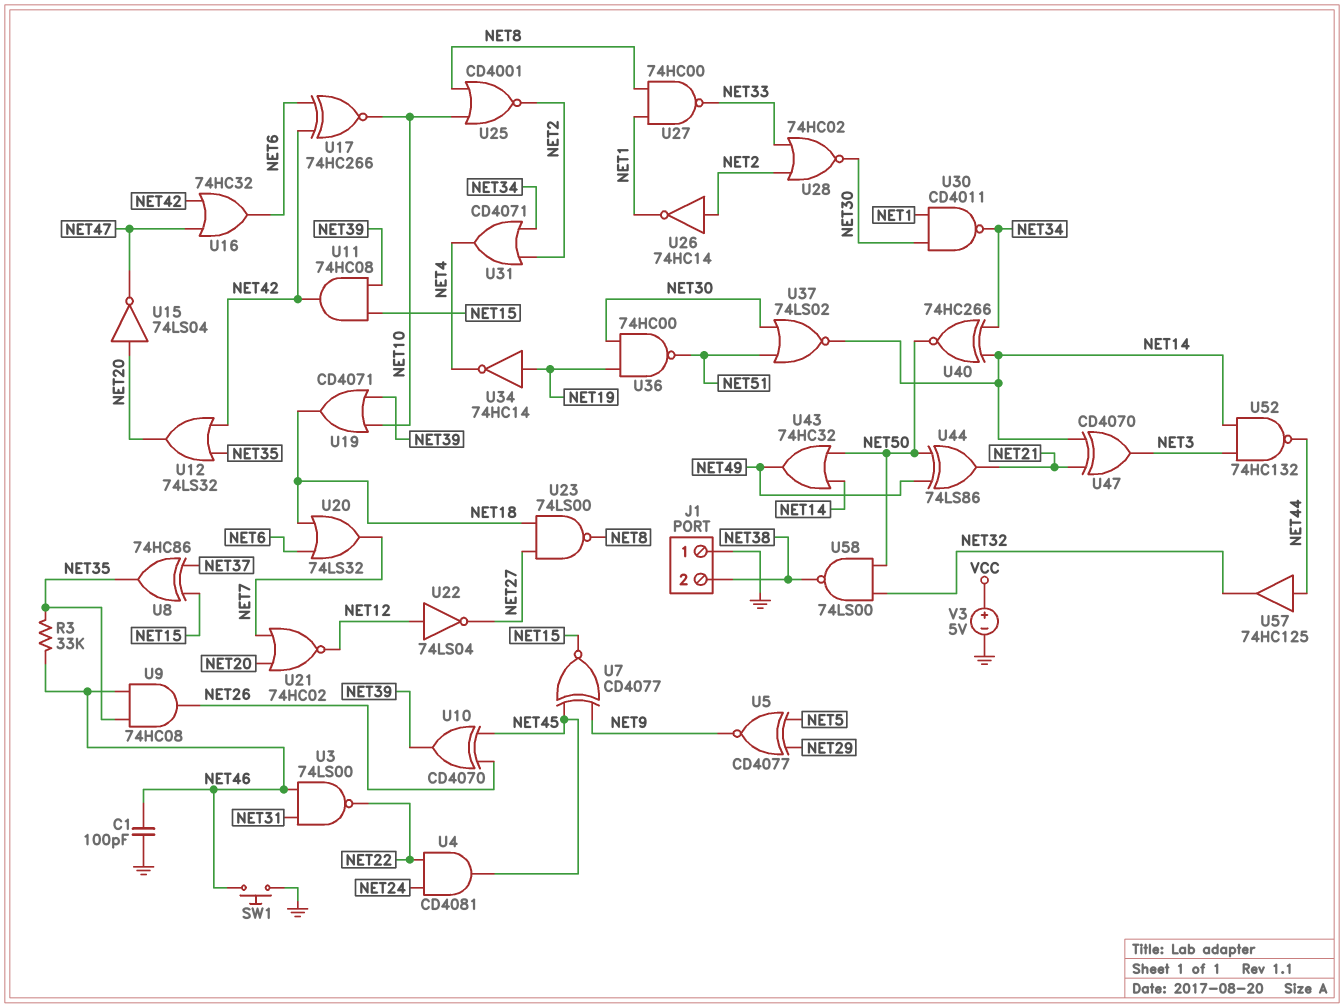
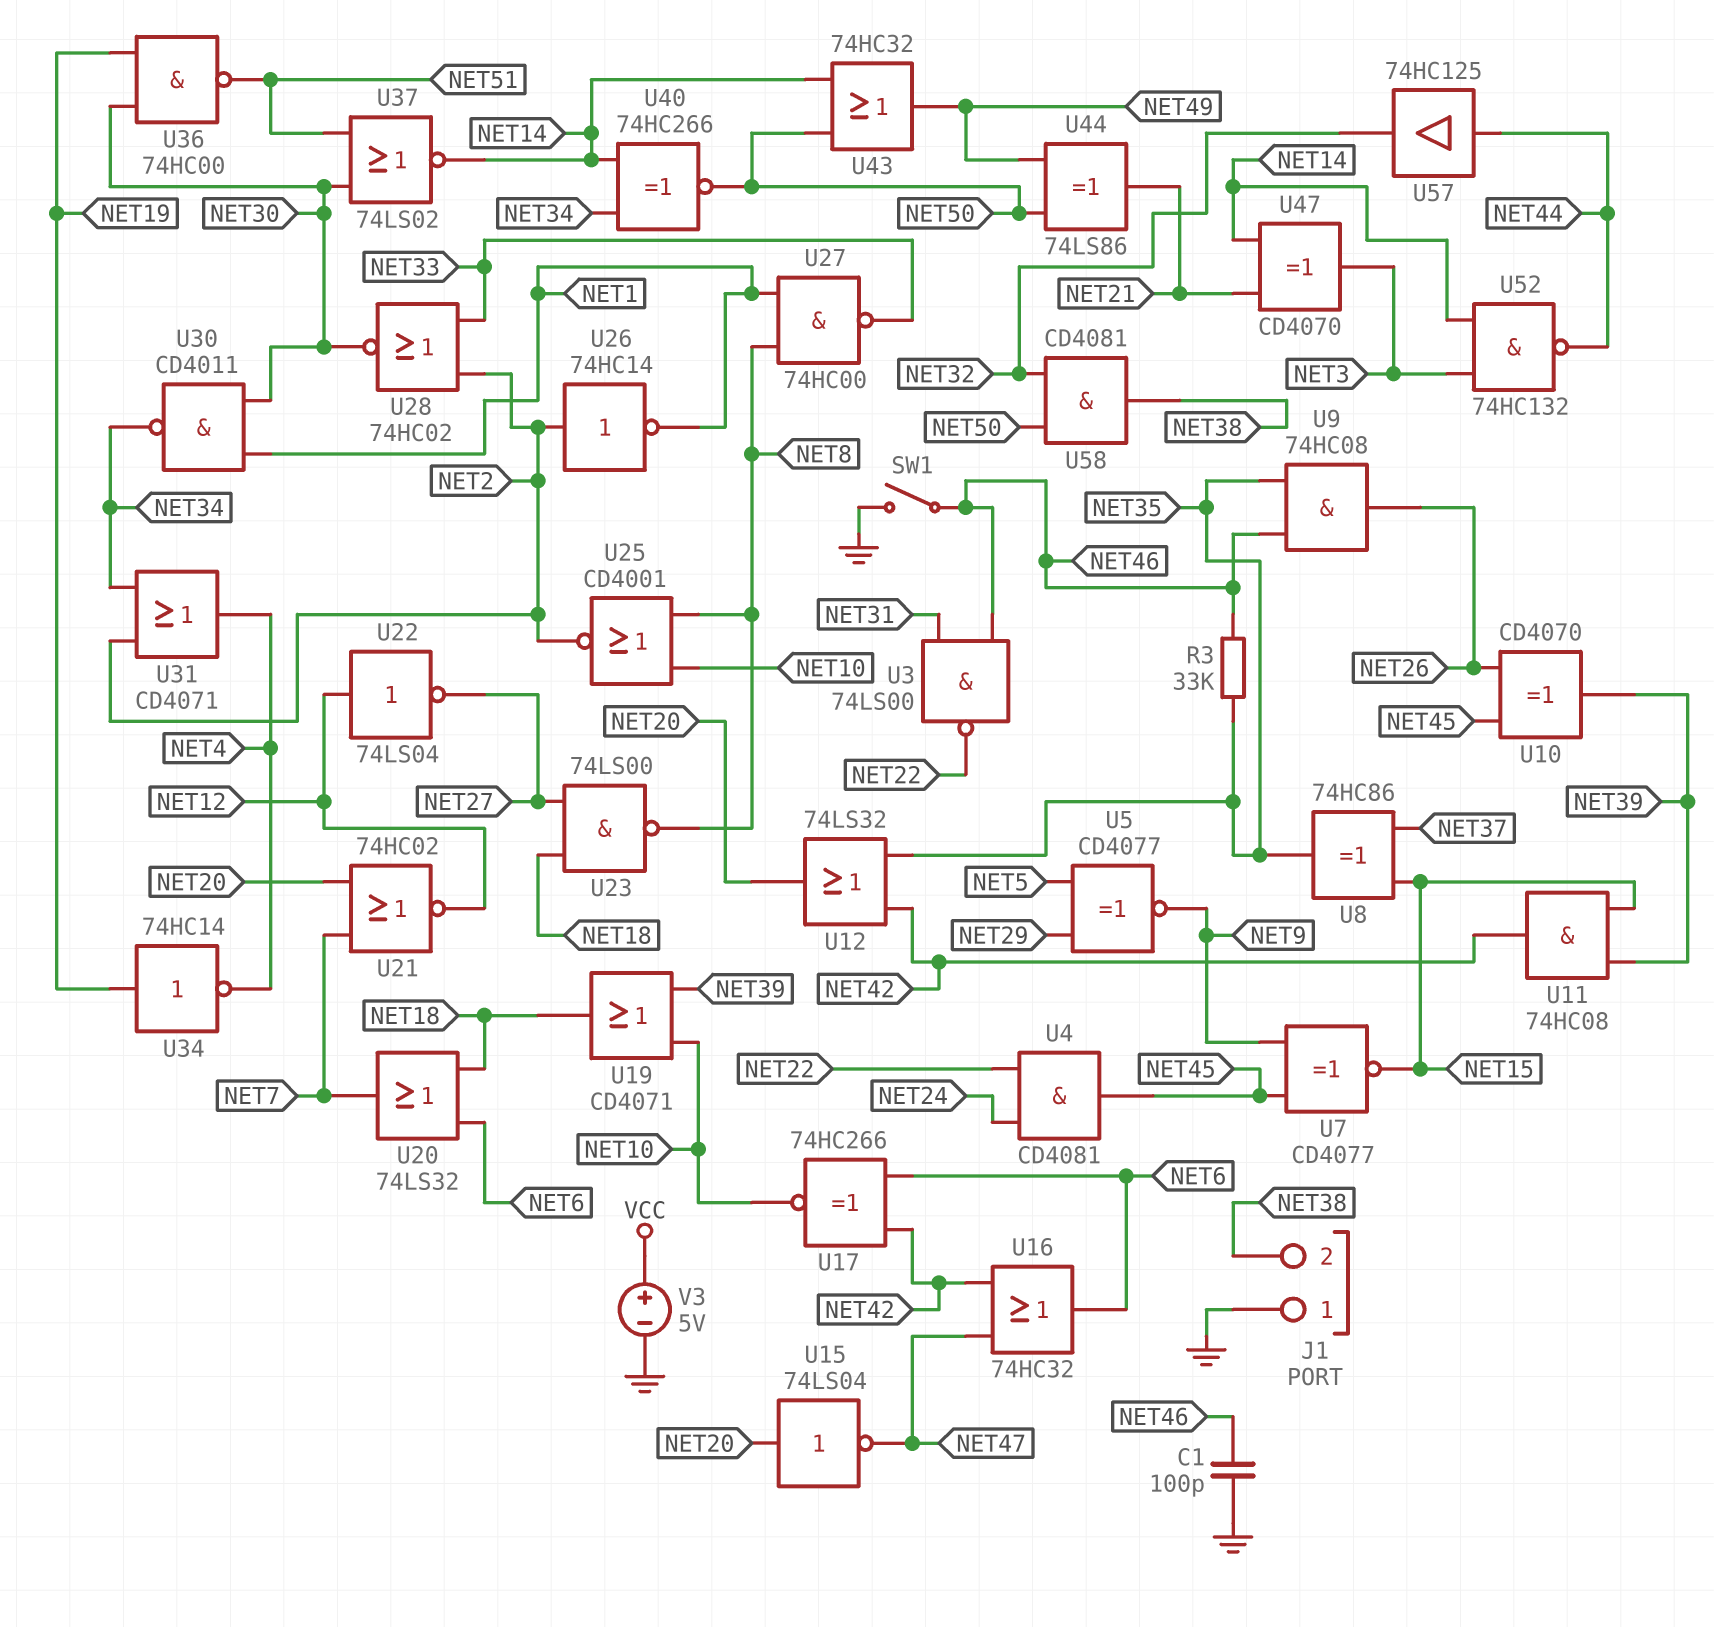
SW1: button (GND, NET46) -> switch (GND, NET46)
U58: NAND 74LS00 (in NET32, in NET50, out NET38) -> AND CD4081 (in NET32, in NET50, out NET38)

